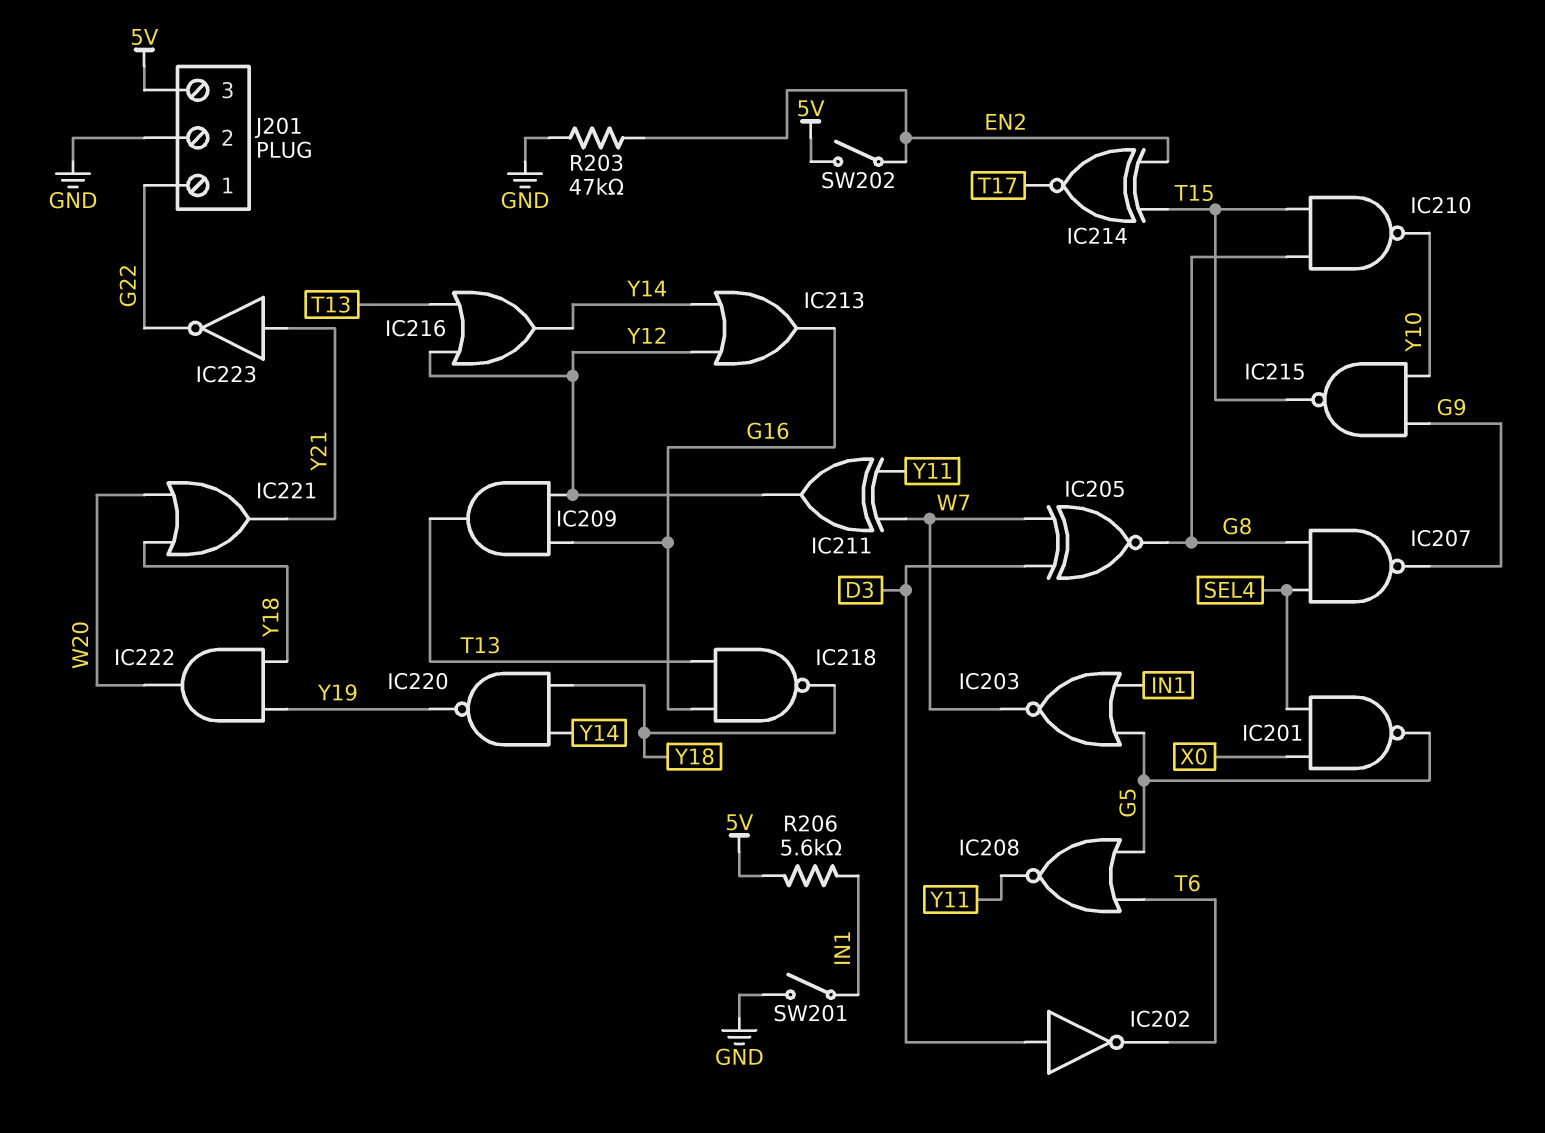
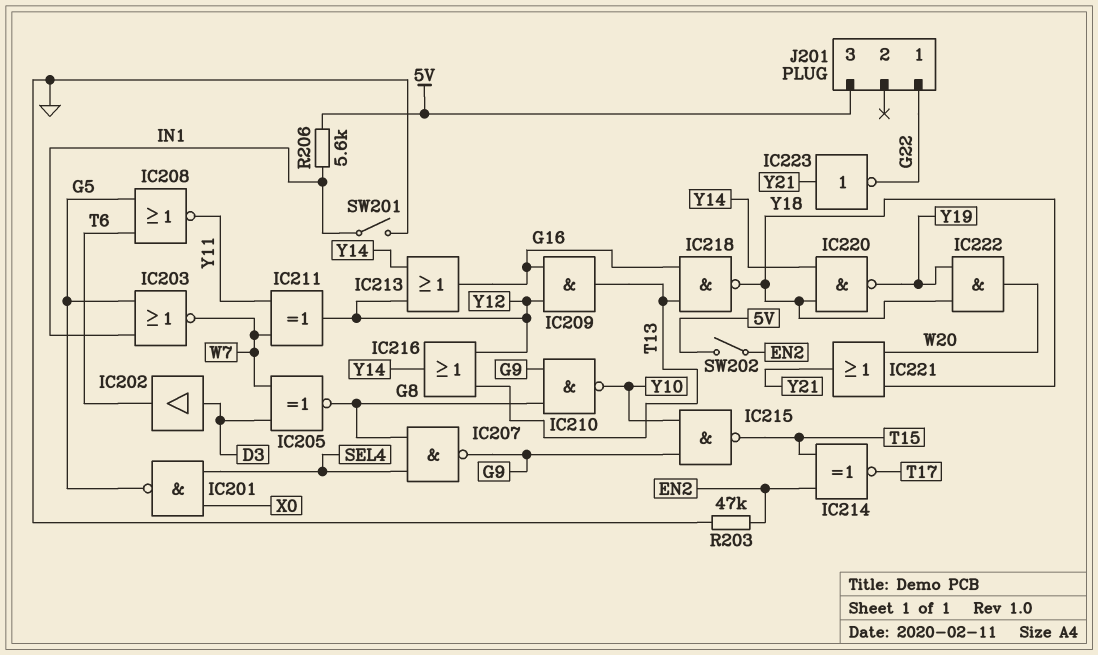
IC202: NOT (in D3, out T6) -> buffer (in D3, out T6)
IC210: NAND (in G8, in T15, out Y10) -> NAND (in G8, in G9, out Y10)
J201 pin 2: GND -> none

